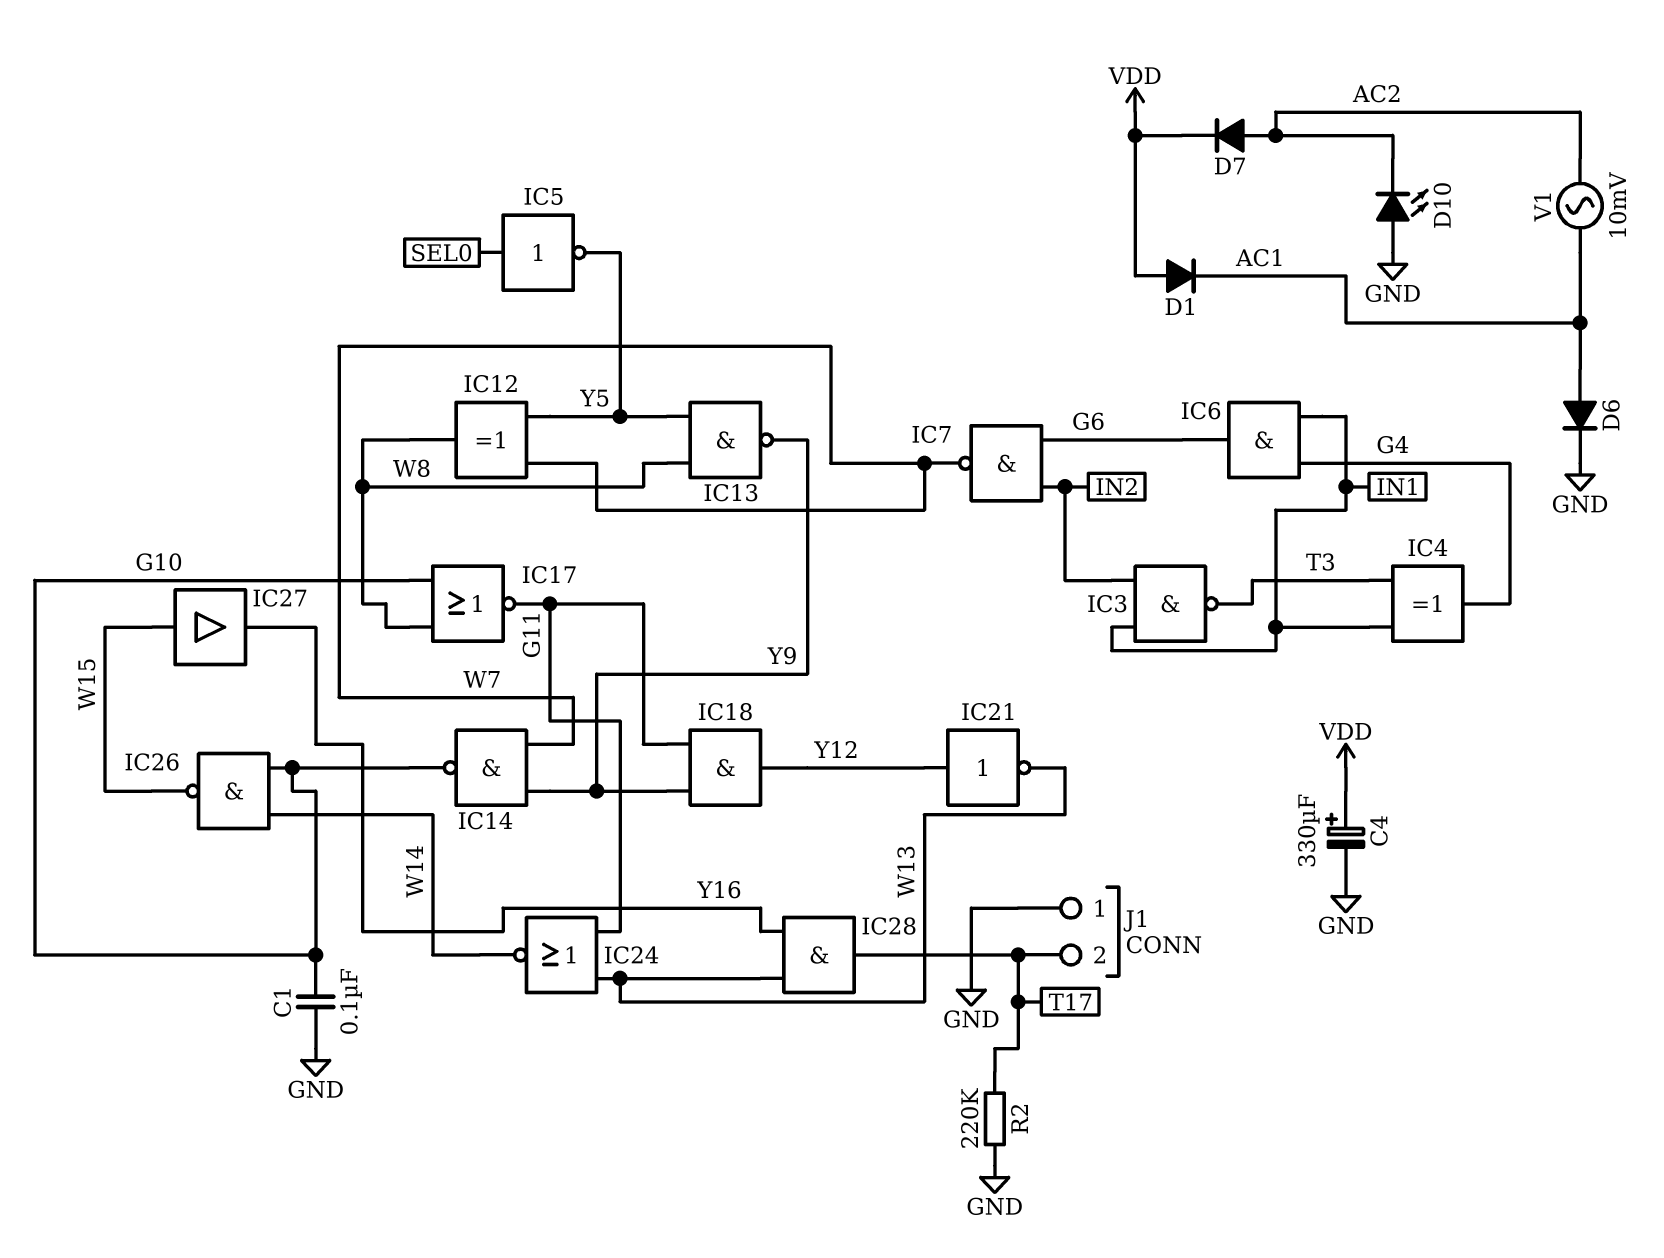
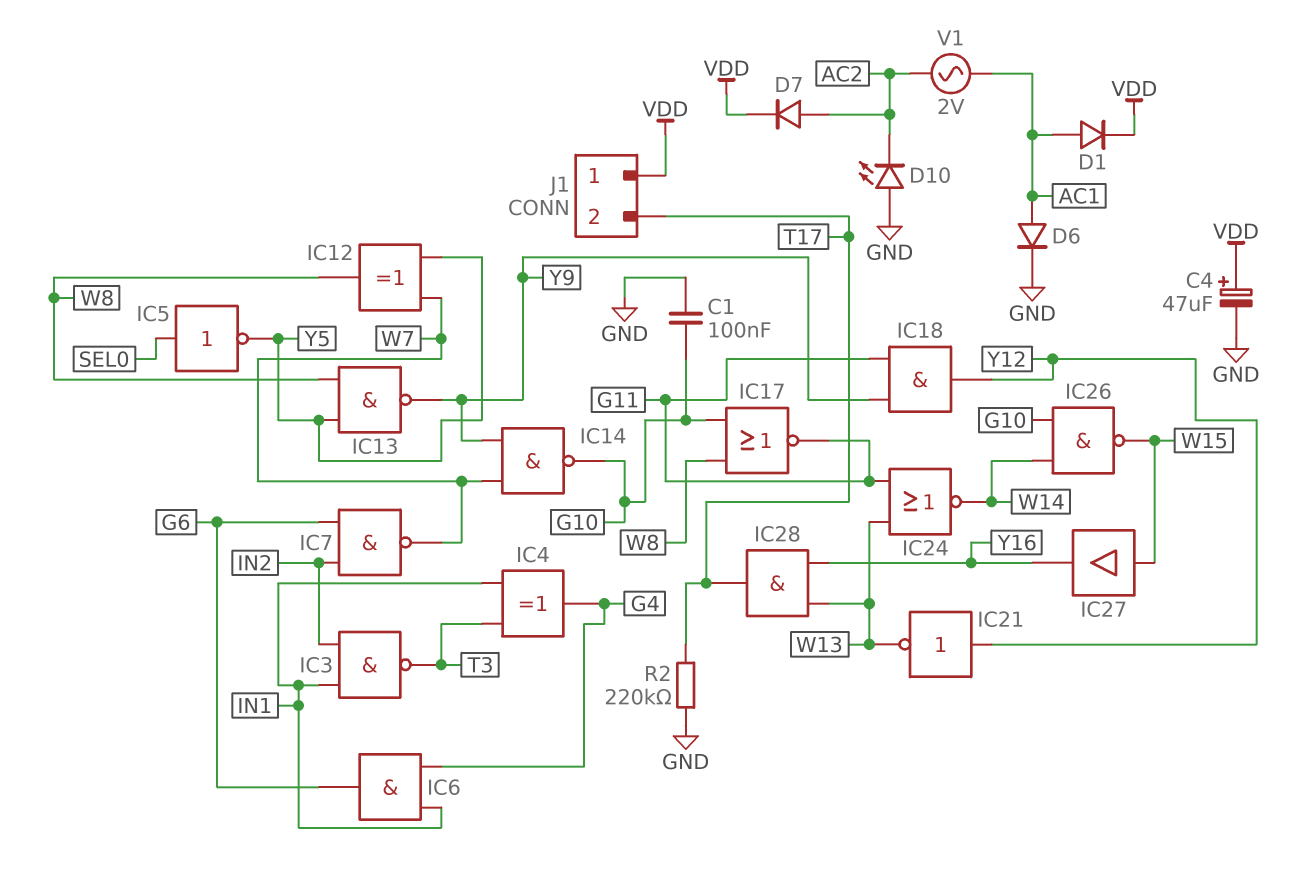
C4: 330uF (plus VDD, minus GND) -> 47uF (plus VDD, minus GND)
D1: diode (A VDD, K AC1) -> diode (A AC1, K VDD)
J1 pin 1: GND -> VDD
V1: AC 10mV (AC1, AC2) -> AC 2V (AC1, AC2)

